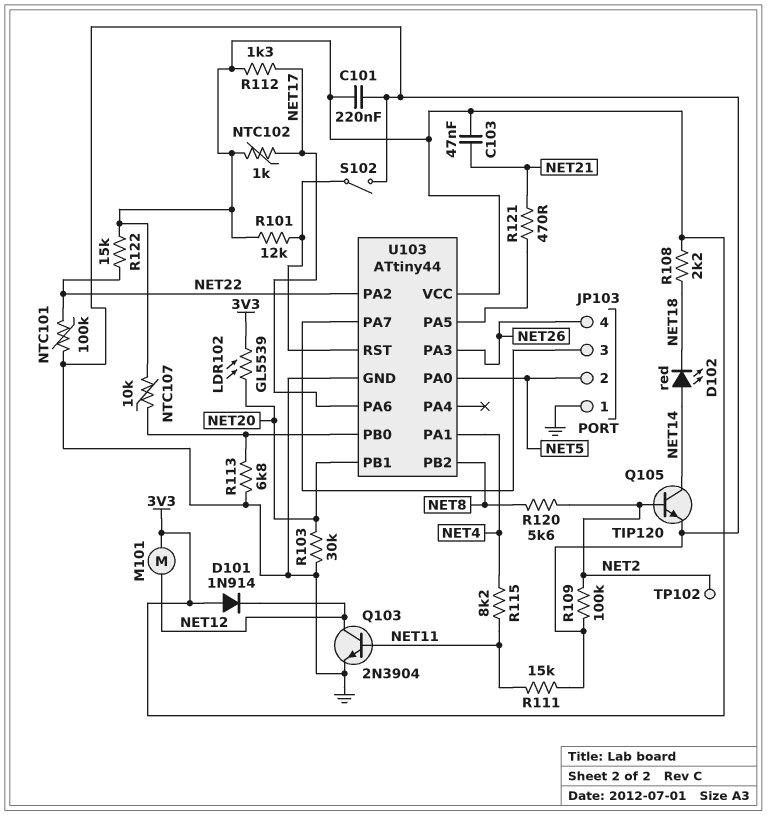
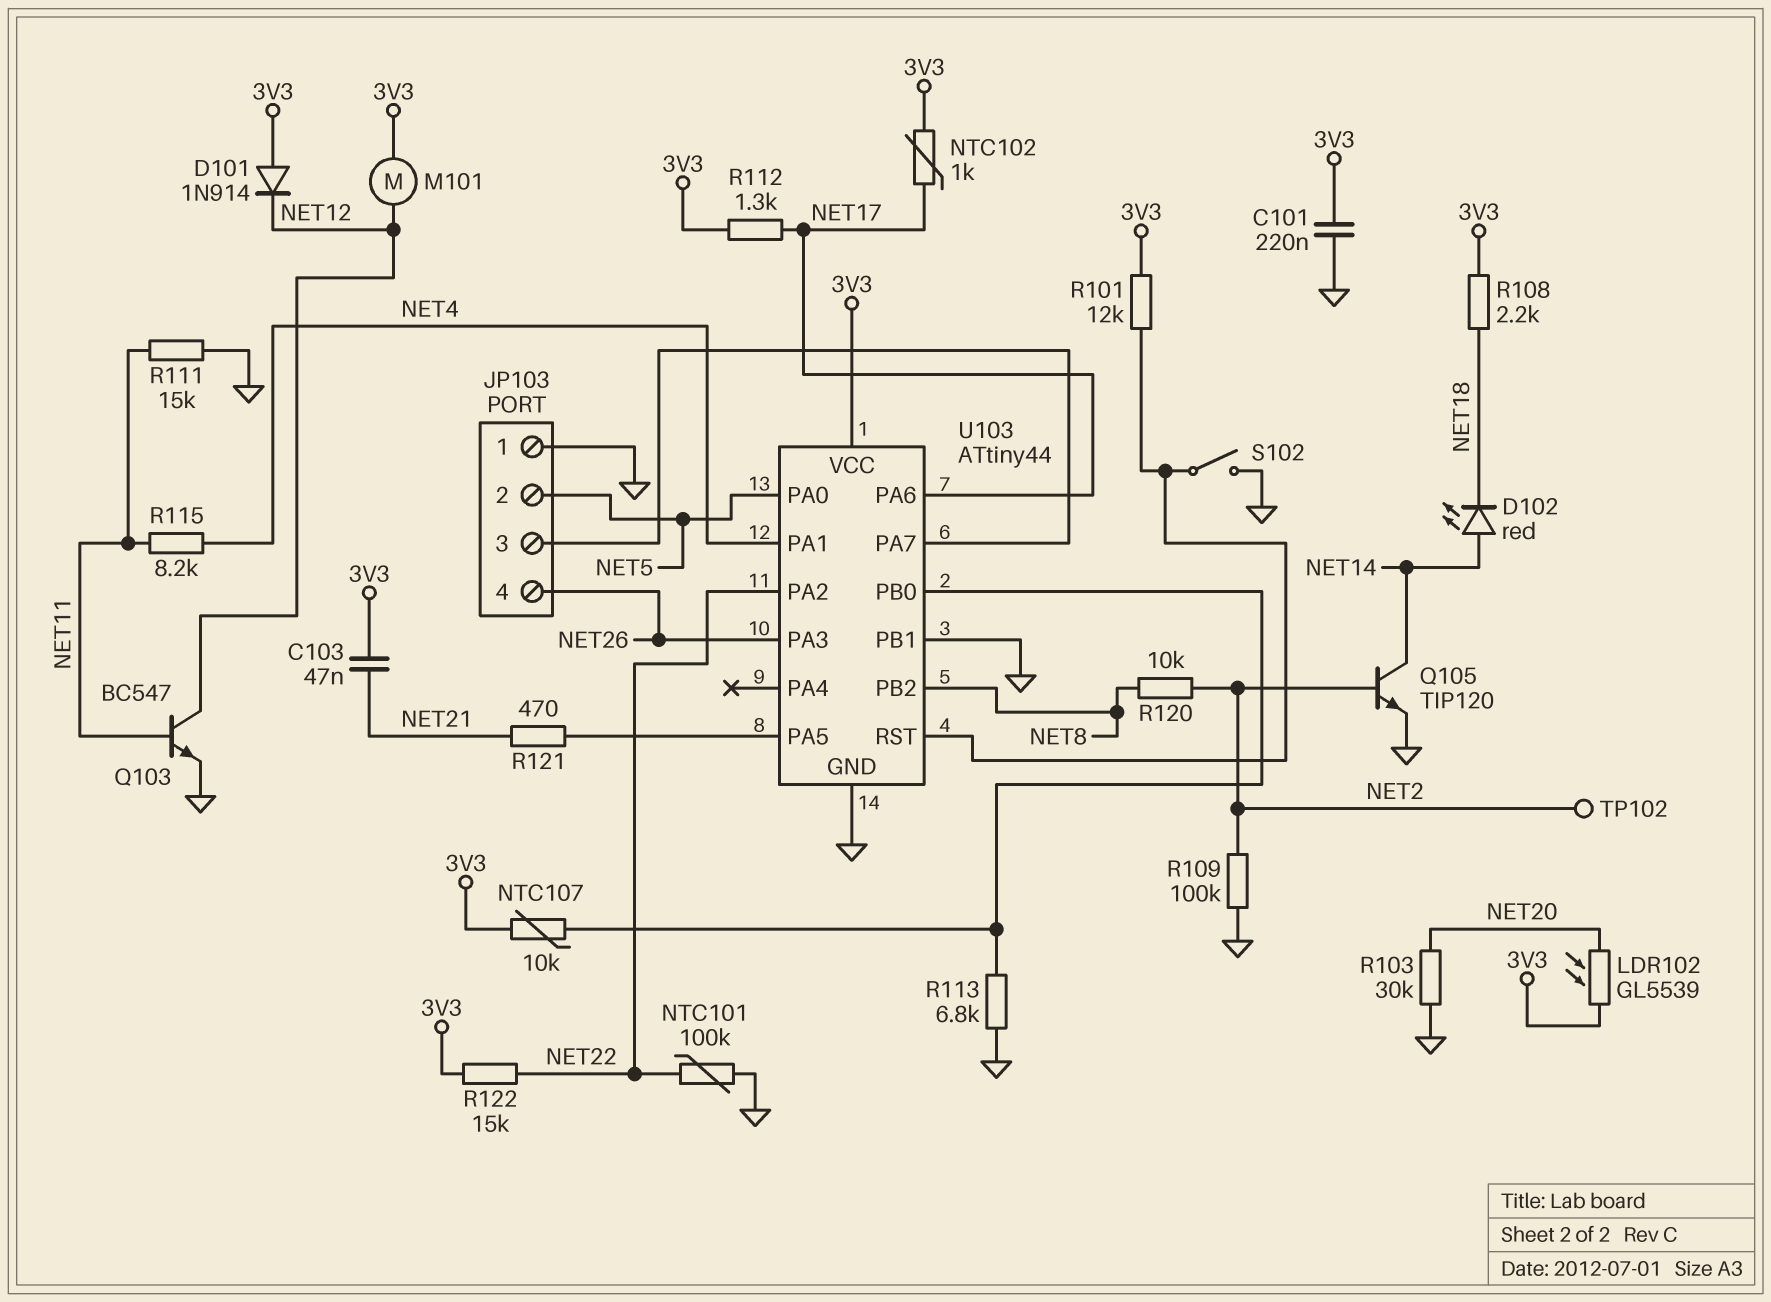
Q103: NPN 2N3904 (B NET11, C NET12, E GND) -> NPN BC547 (B NET11, C NET12, E GND)
R120: 5.6k (NET2, NET8) -> 10k (NET2, NET8)
U103 pin PB1: NET20 -> GND

